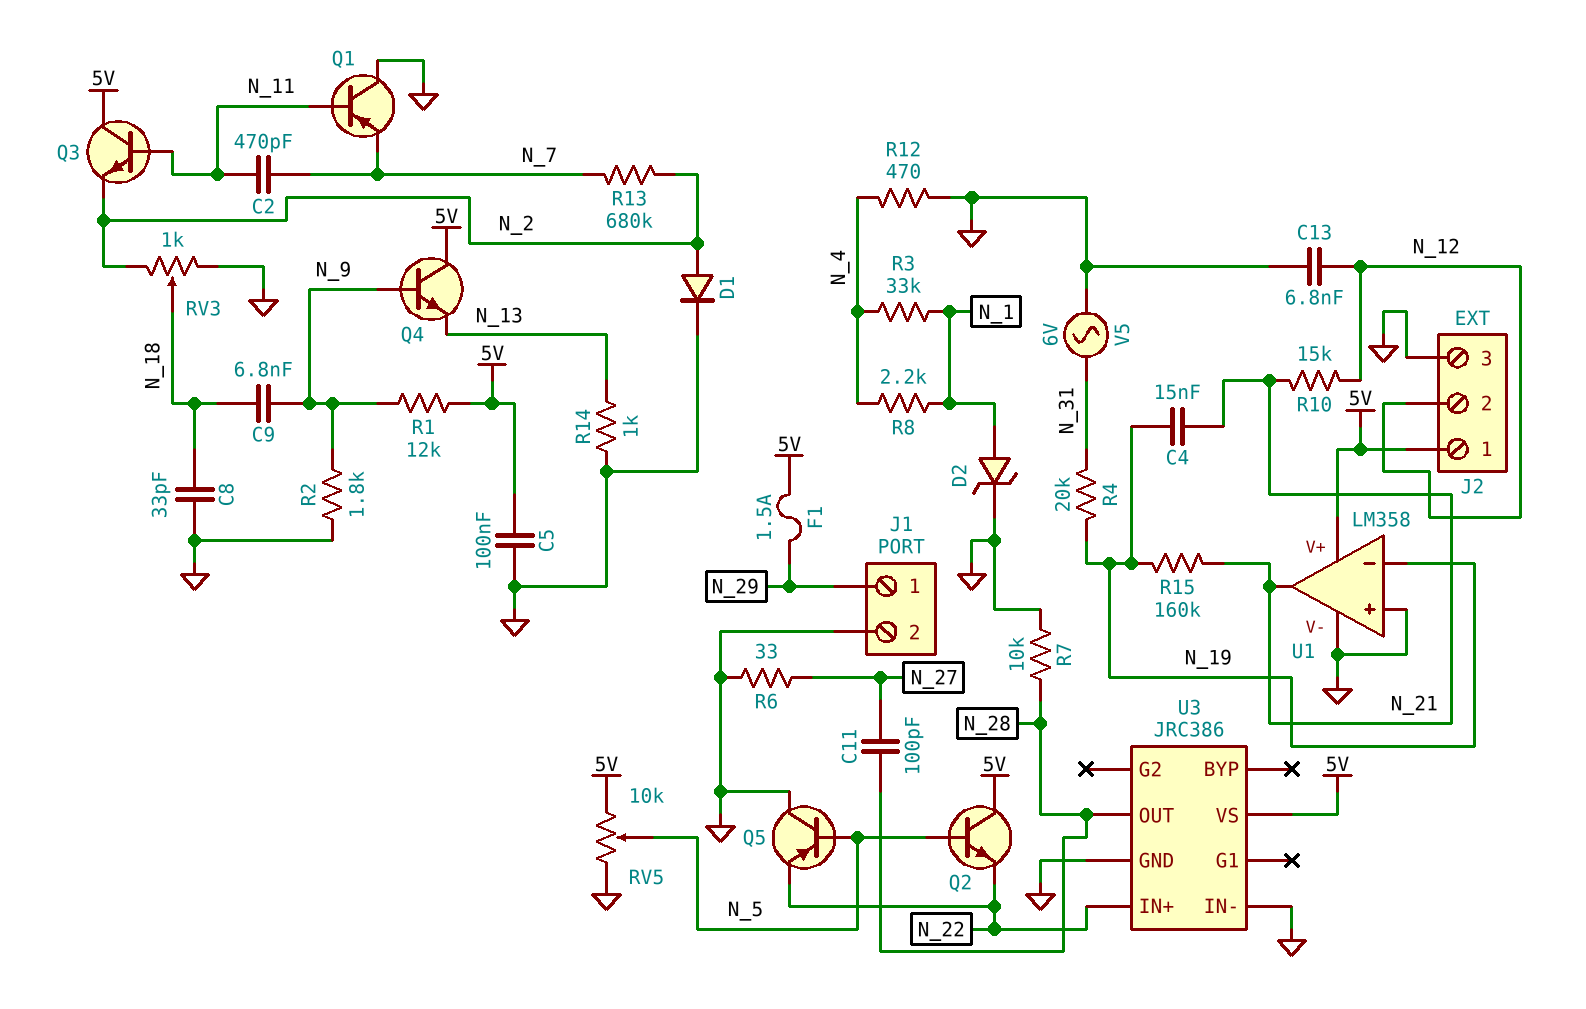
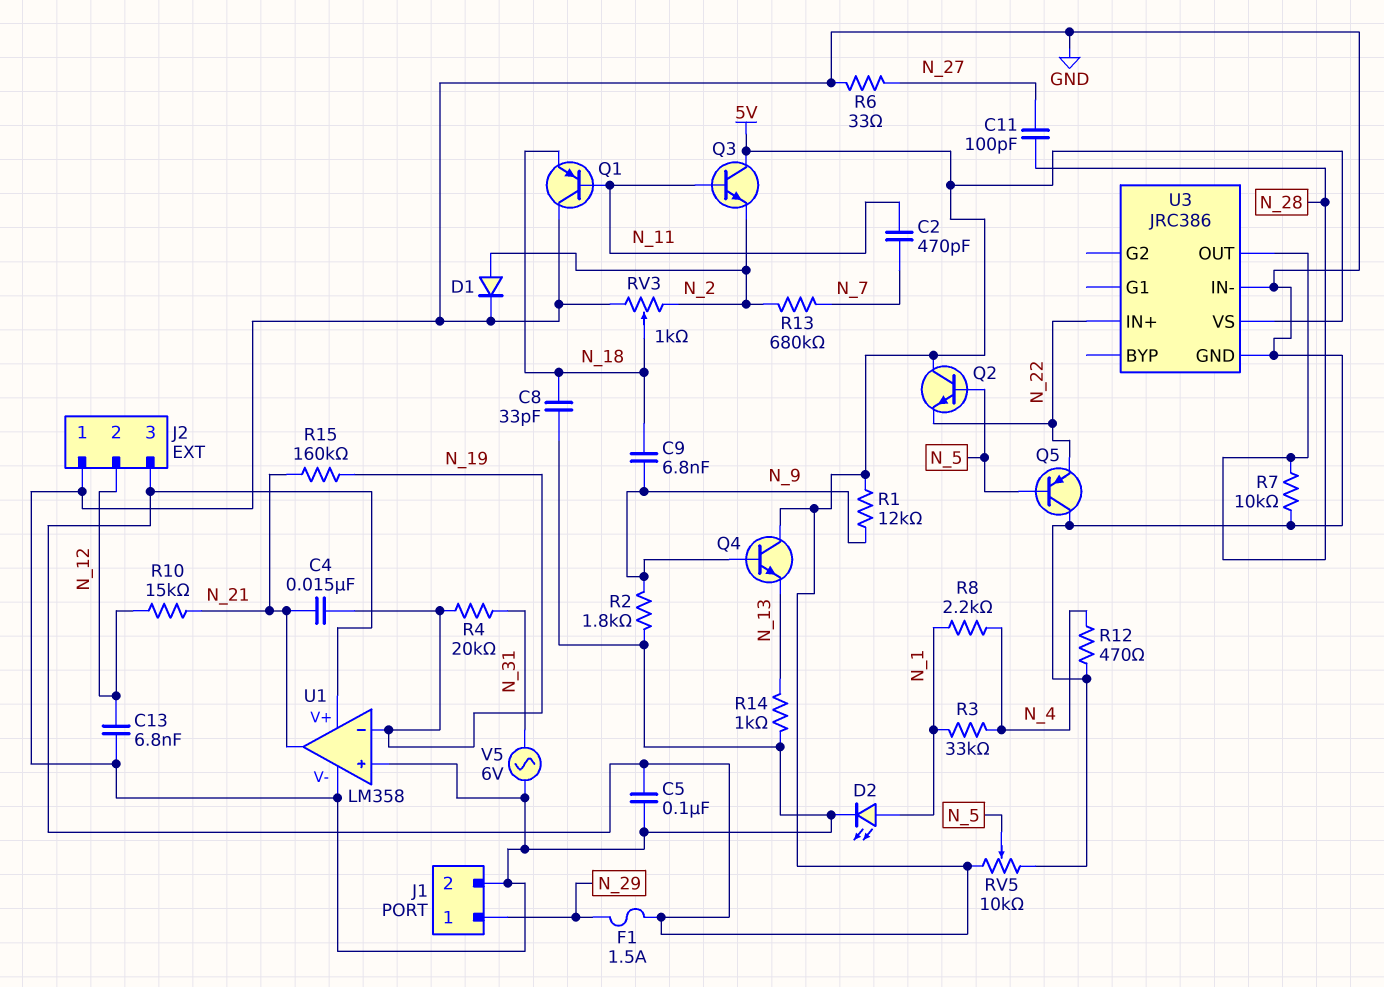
D2: zener (A N_1, K GND) -> LED (A N_1, K GND)
J2 pin 1: 5V -> GND
J2 pin 3: GND -> 5V
Q1: PNP (B N_11, C GND, E N_7) -> PNP (B N_11, C GND, E N_18)

